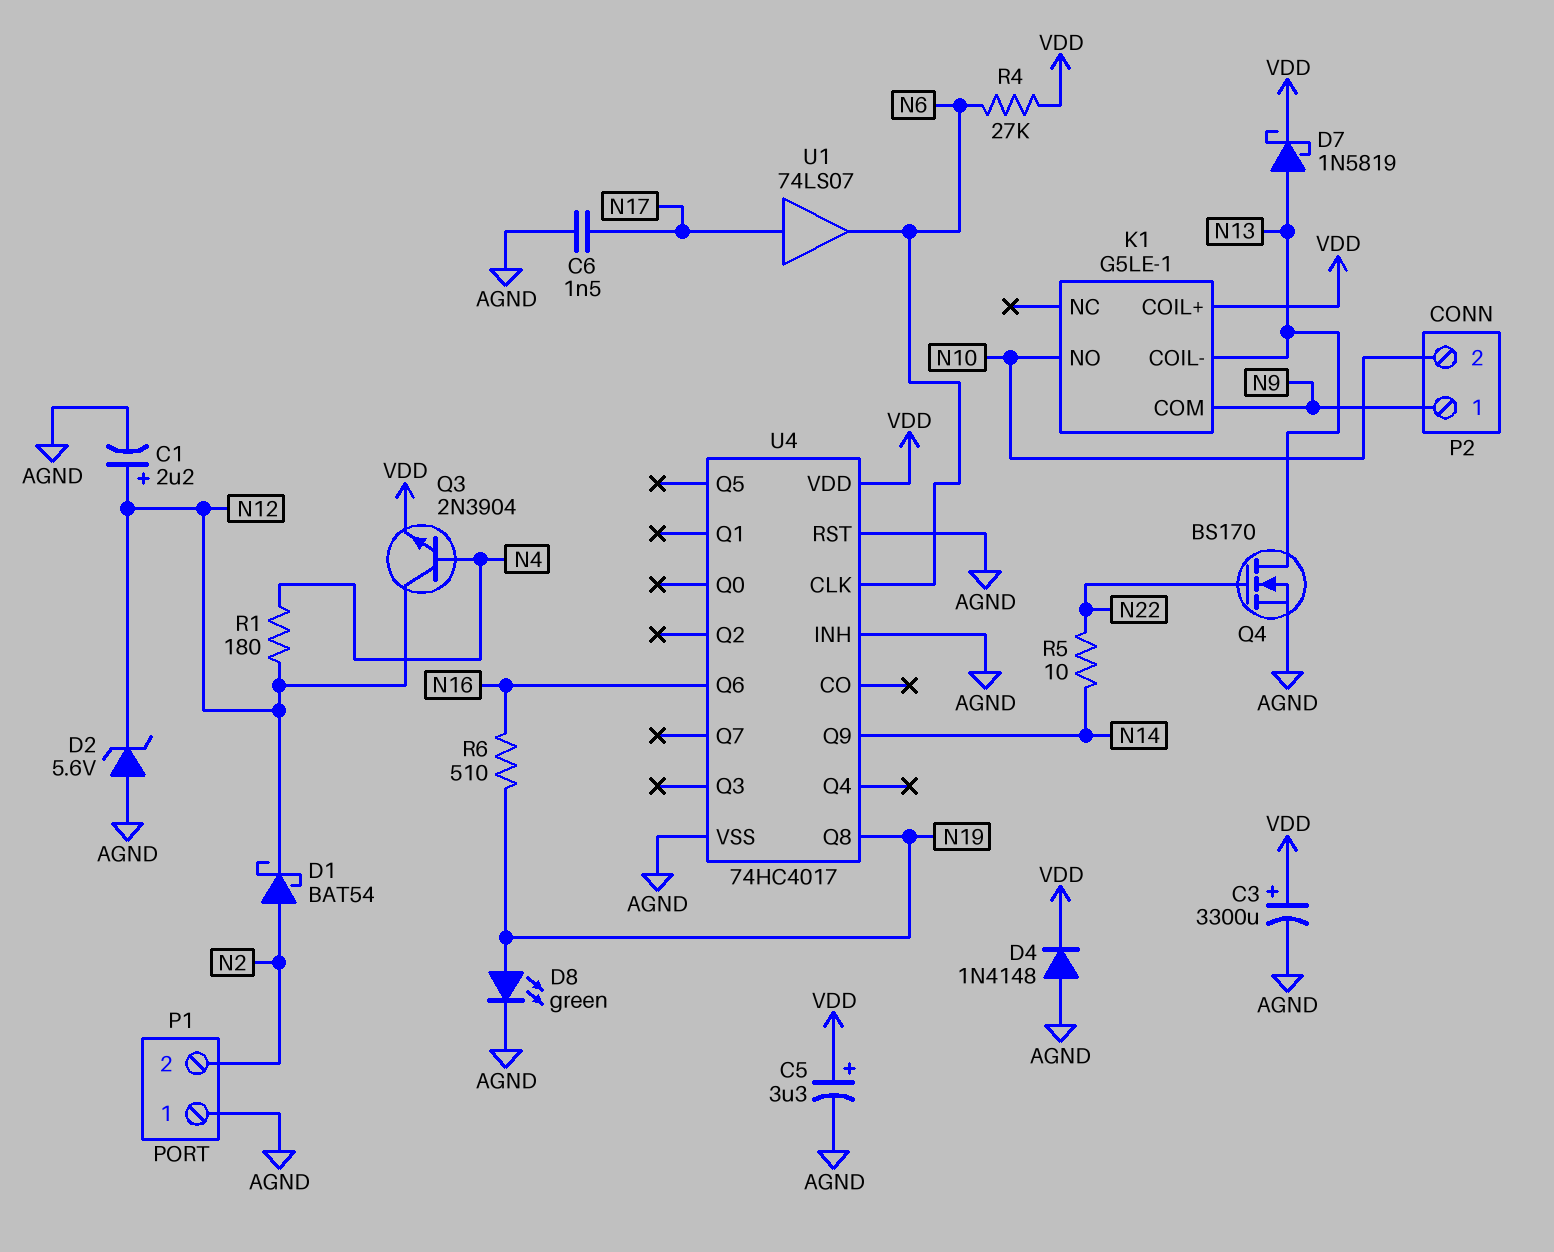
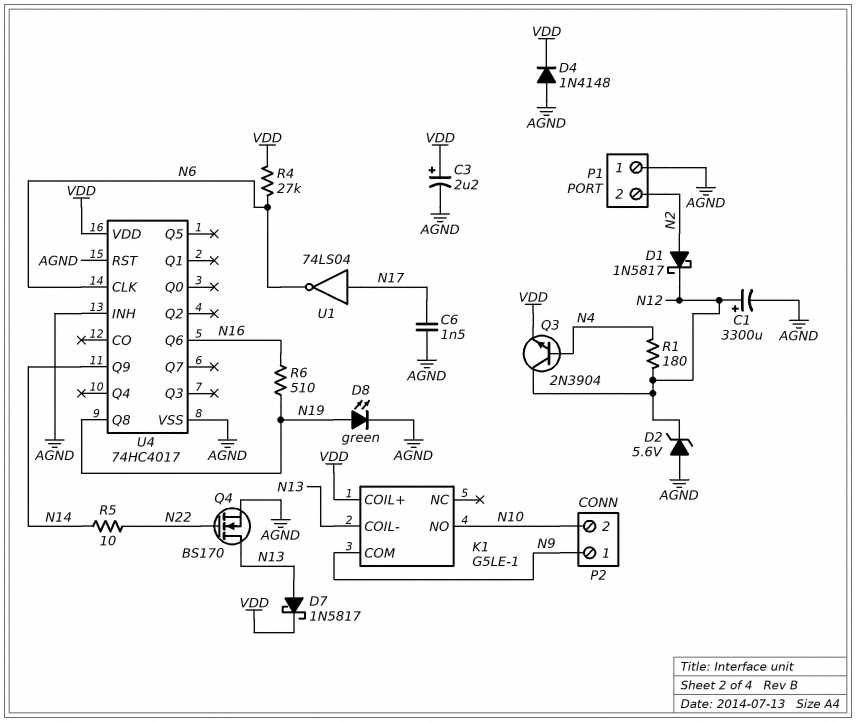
C1: 2.2uF (plus N12, minus AGND) -> 3300uF (plus N12, minus AGND)
C3: 3300uF (plus VDD, minus AGND) -> 2.2uF (plus VDD, minus AGND)
C5: 3.3uF (plus VDD, minus AGND) -> none
D1: schottky BAT54 (A N2, K N12) -> schottky 1N5817 (A N2, K N12)
D7: schottky 1N5819 (A N13, K VDD) -> schottky 1N5817 (A N13, K VDD)
U1: buffer 74LS07 (in N17, out N6) -> NOT 74LS04 (in N17, out N6)

